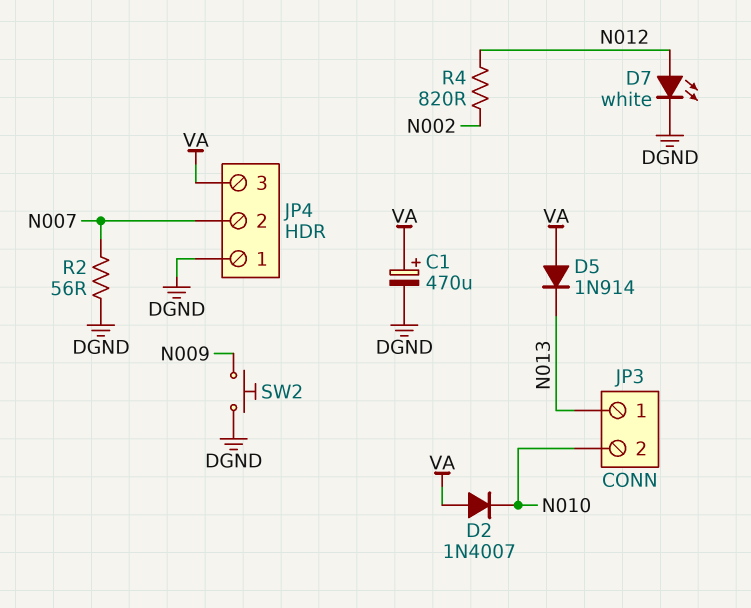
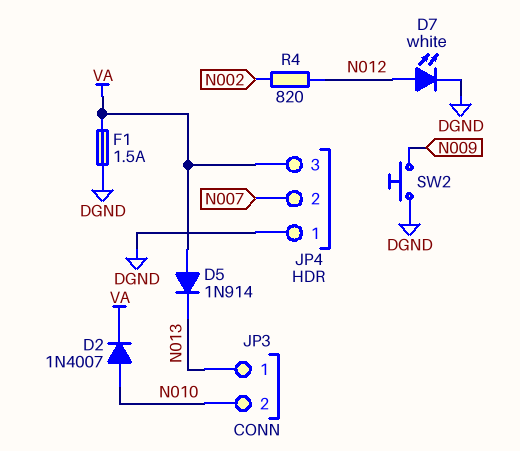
C1: 470uF (plus VA, minus DGND) -> none
D2: diode 1N4007 (A VA, K N010) -> diode 1N4007 (A N010, K VA)
F1: none -> 1.5A (DGND, VA)
R2: 56 (DGND, N007) -> none

